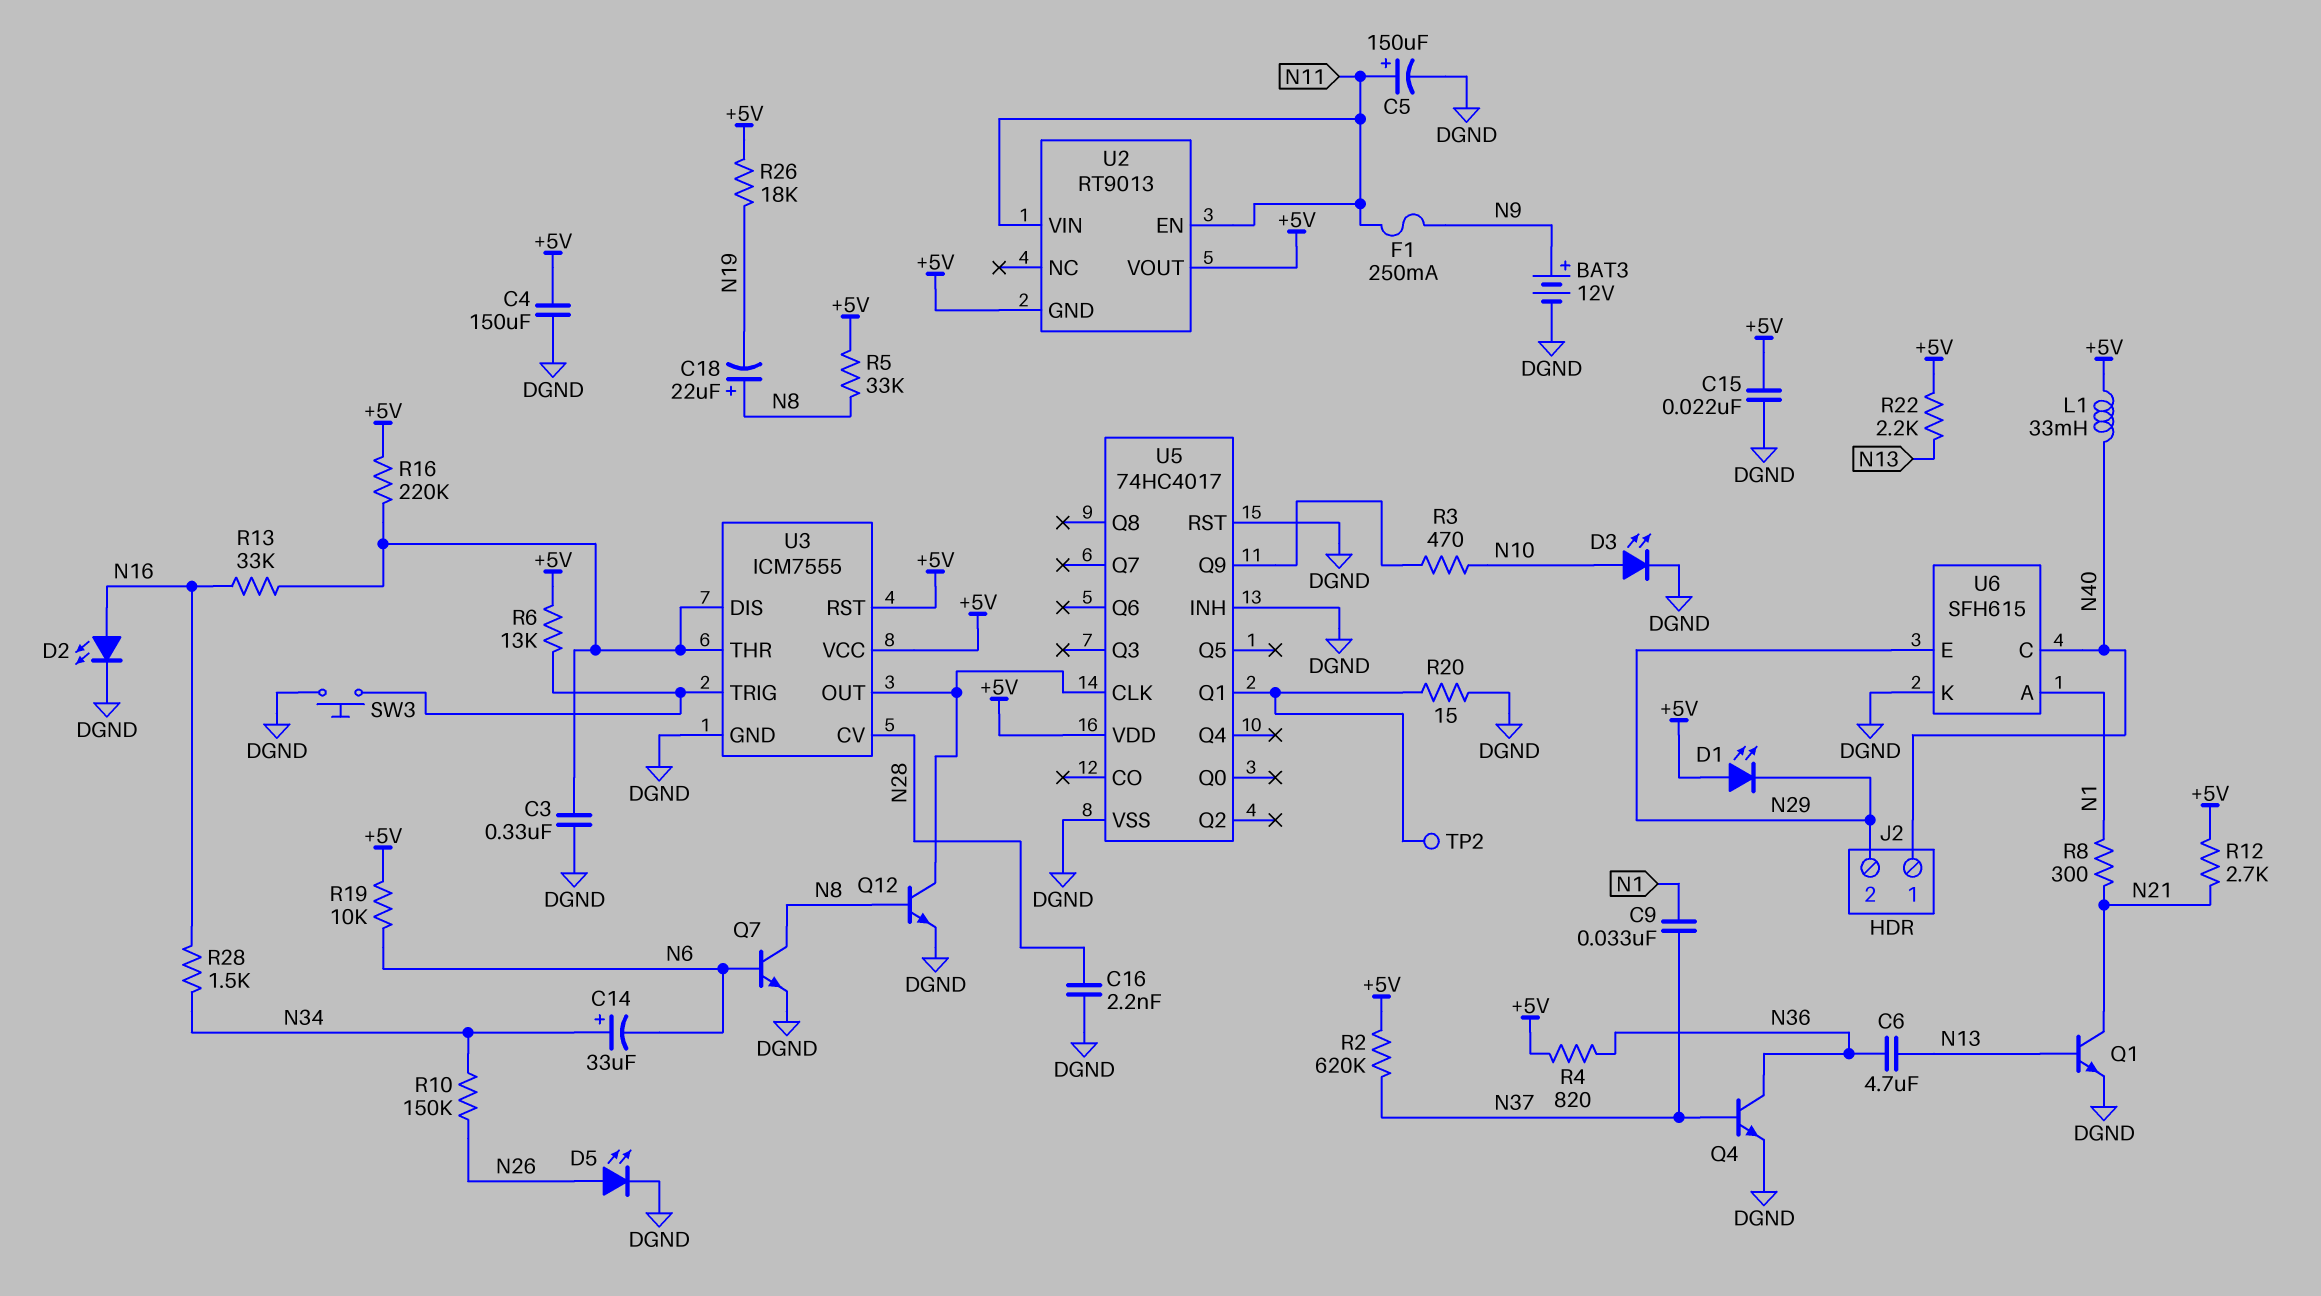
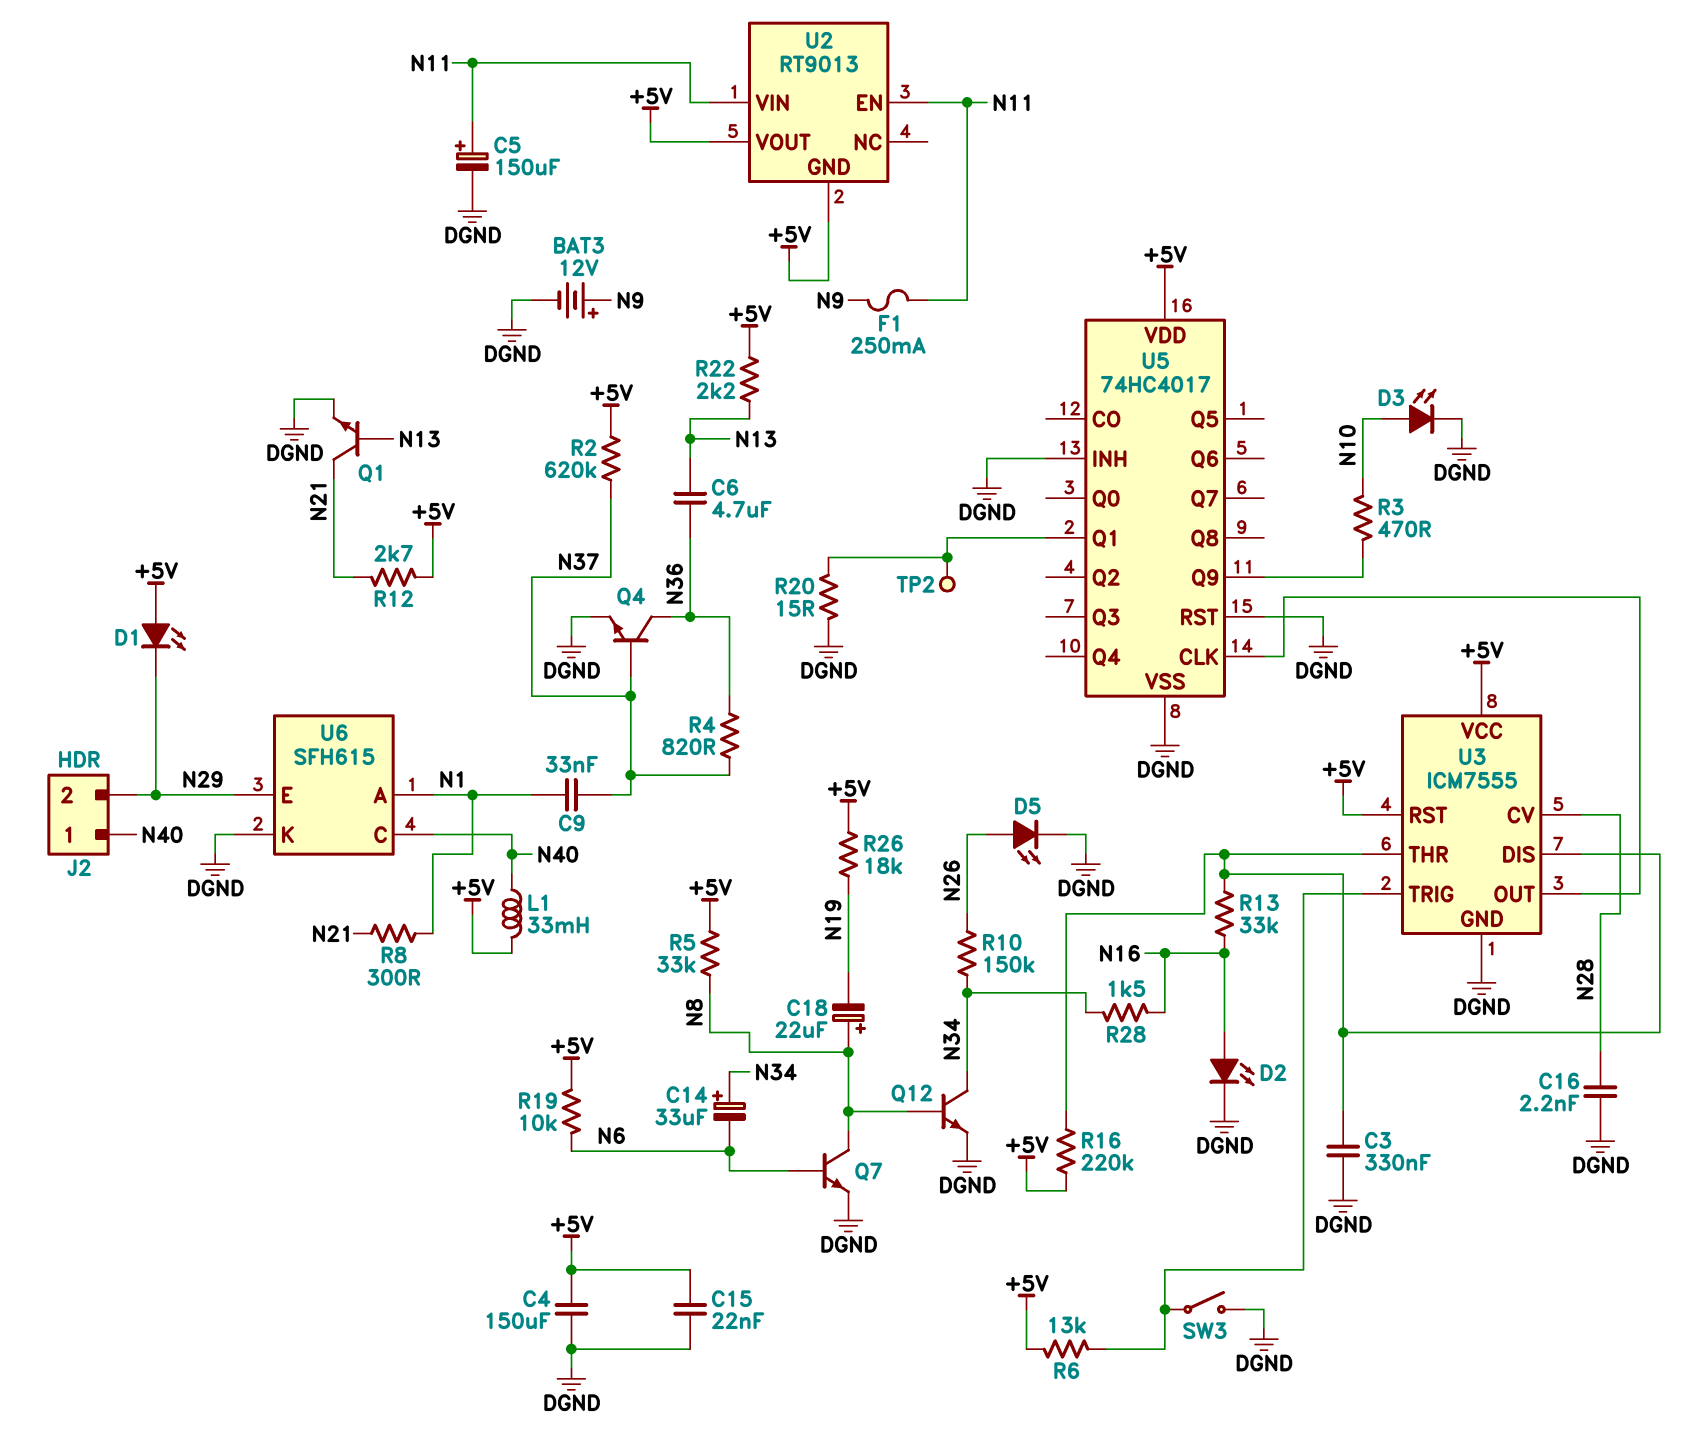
Q12: NPN (B N8, C U3/OUT, E DGND) -> NPN (B N8, C N34, E DGND)
R4: 820 (+5V, N36) -> 820 (N36, N37)
SW3: button (DGND, U3/TRIG) -> switch (DGND, U3/TRIG)

